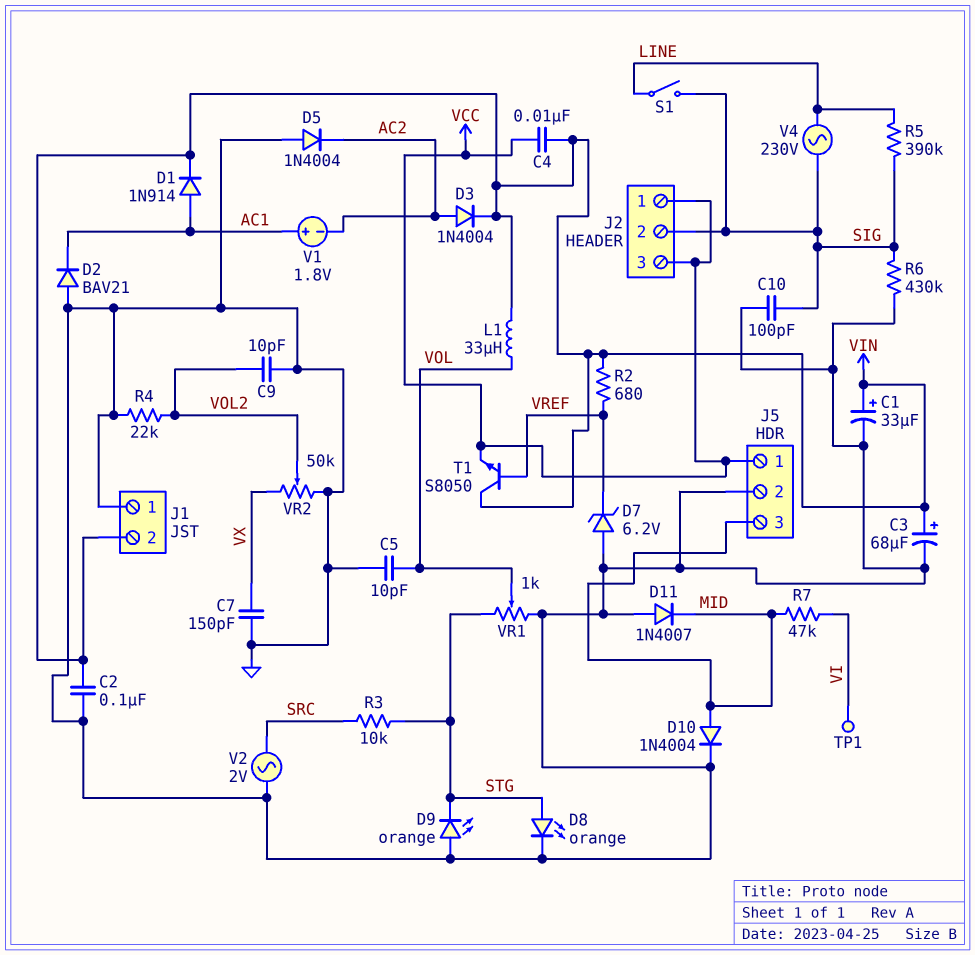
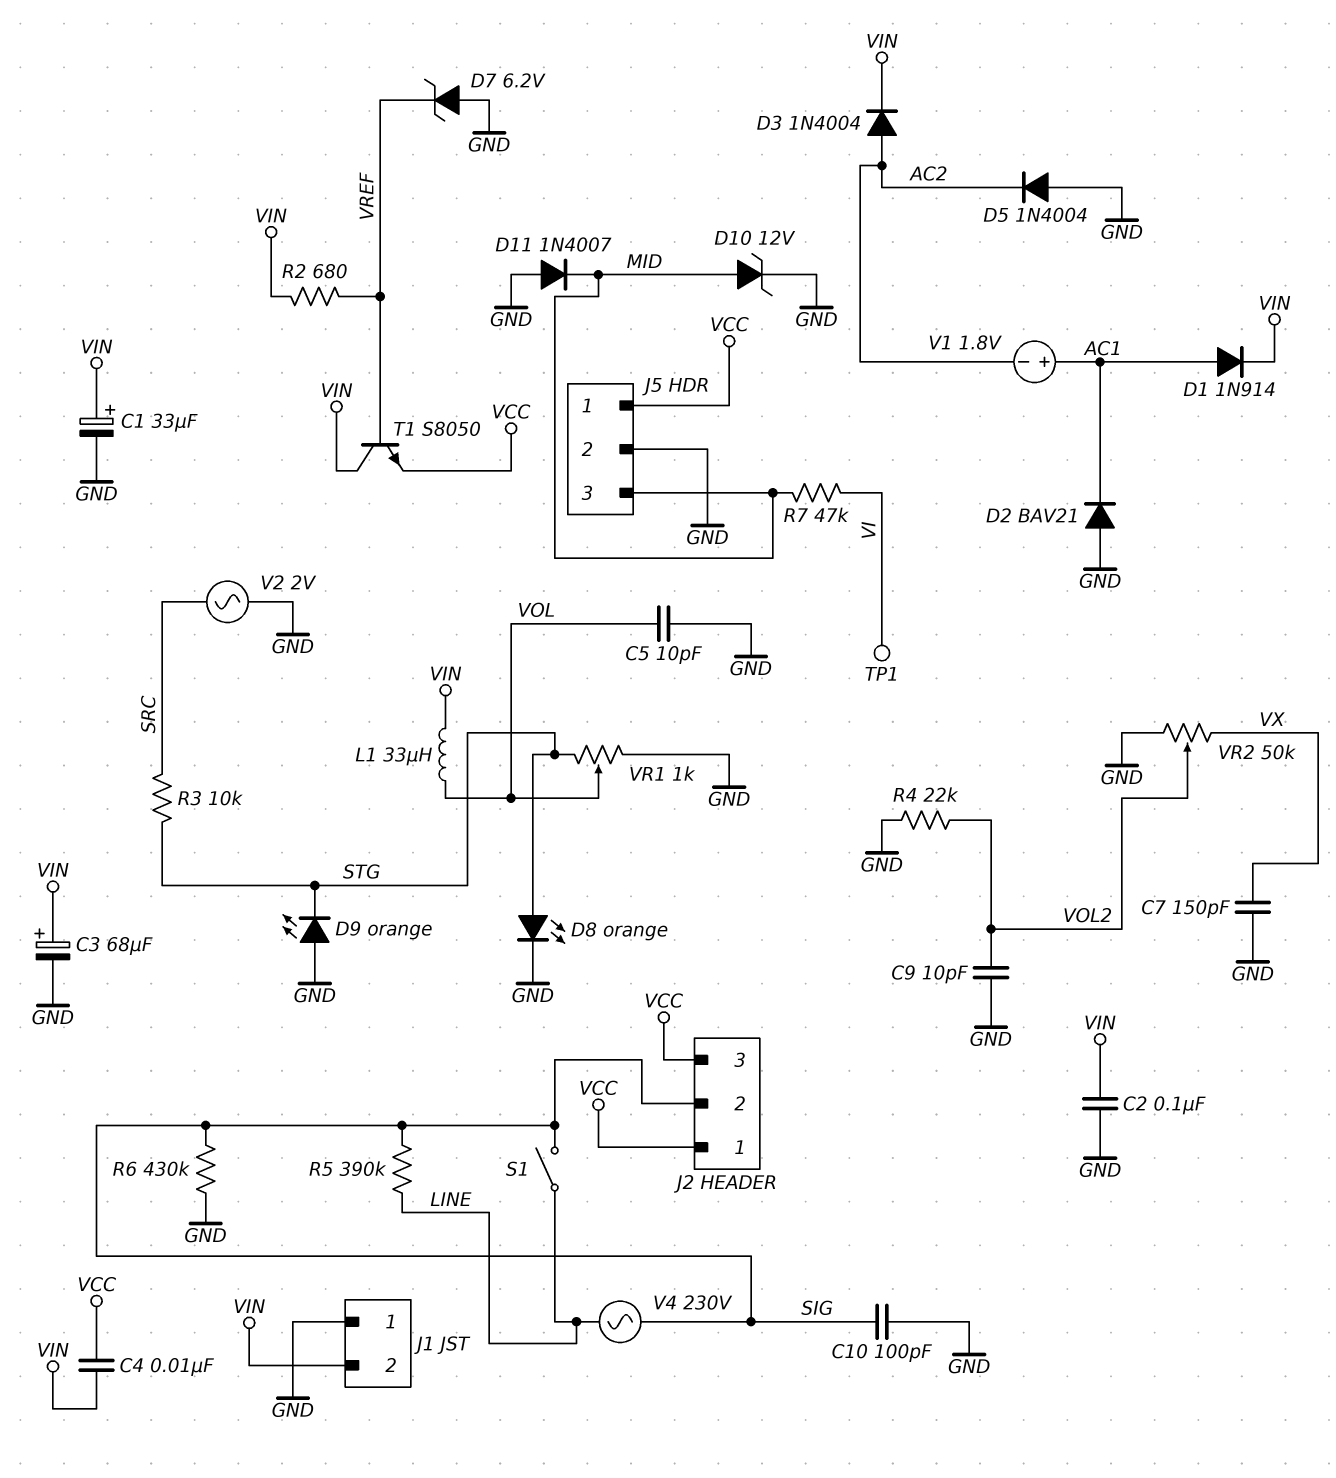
D10: diode 1N4004 (A MID, K GND) -> zener 12V (A MID, K GND)

